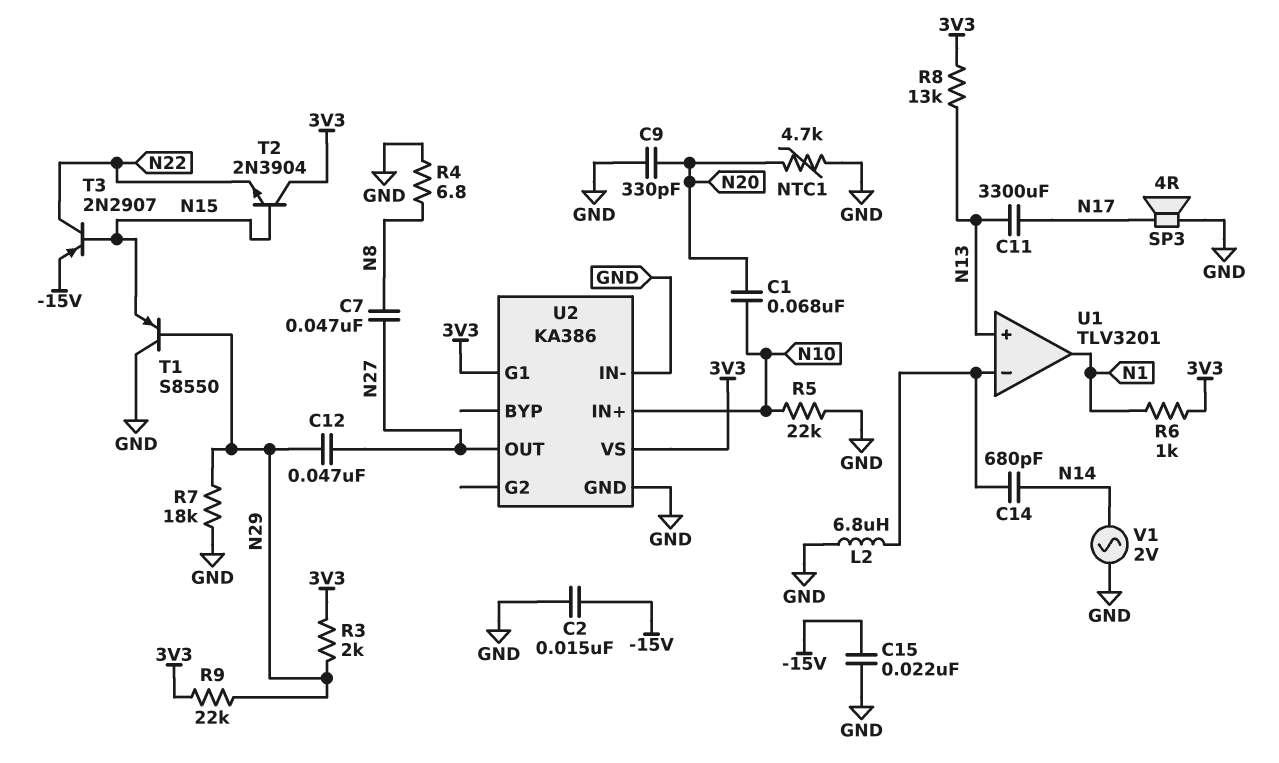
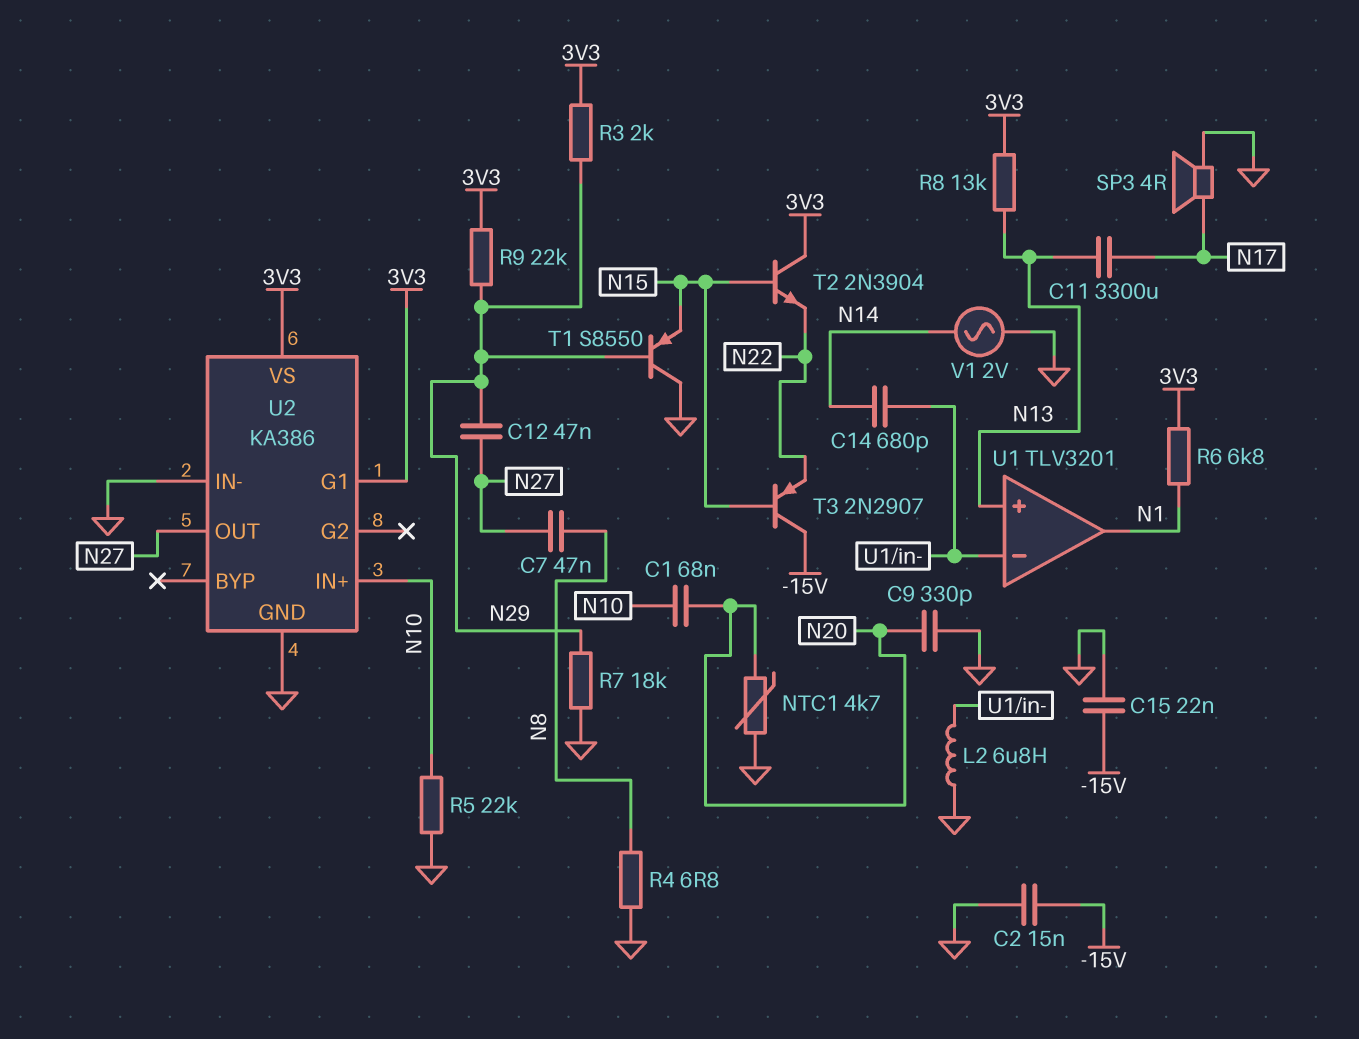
R6: 1k (3V3, N1) -> 6.8k (3V3, N1)
T3: PNP 2N2907 (B N15, C N22, E -15V) -> PNP 2N2907 (B N15, C -15V, E N22)

